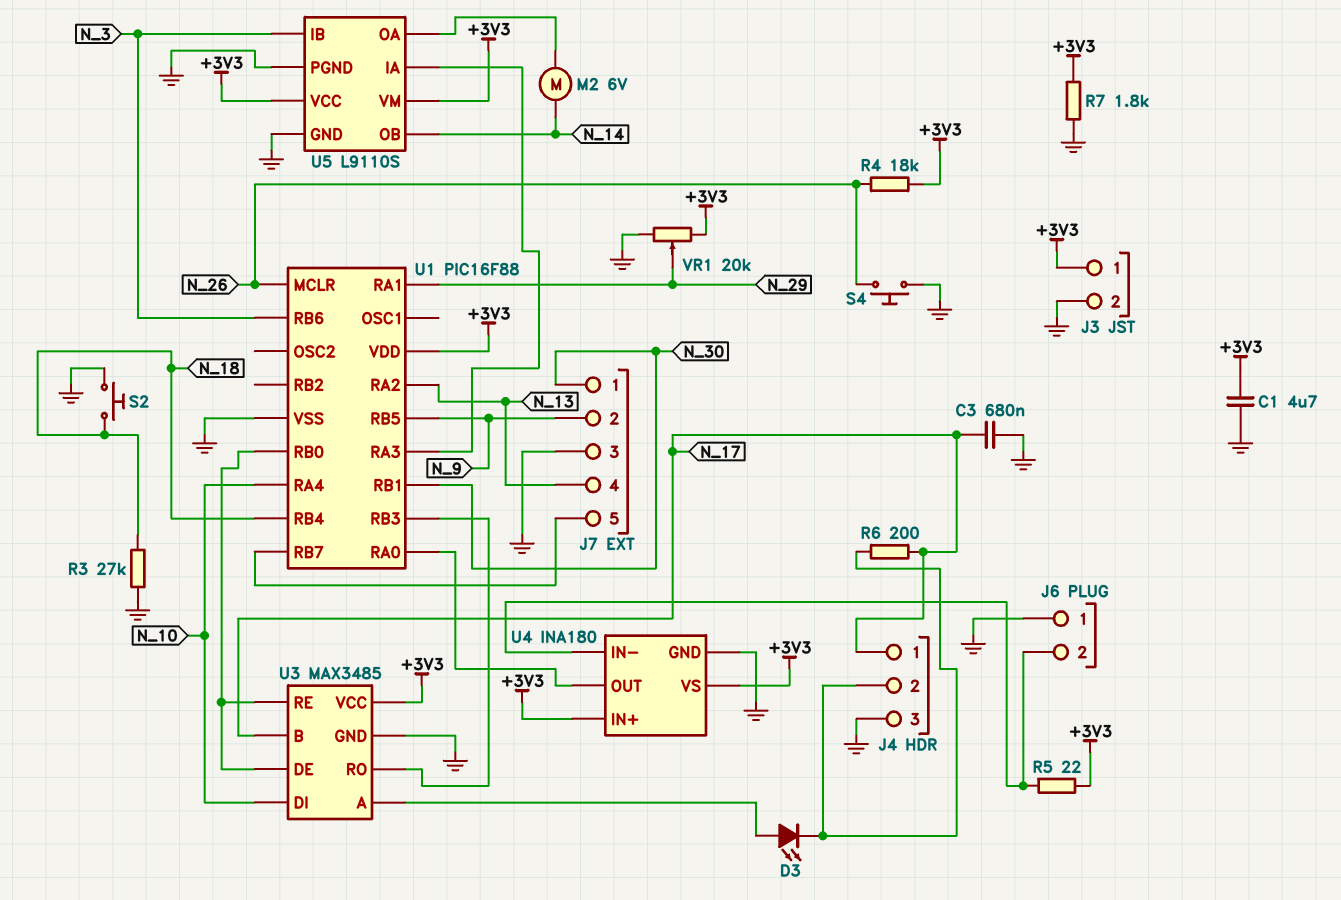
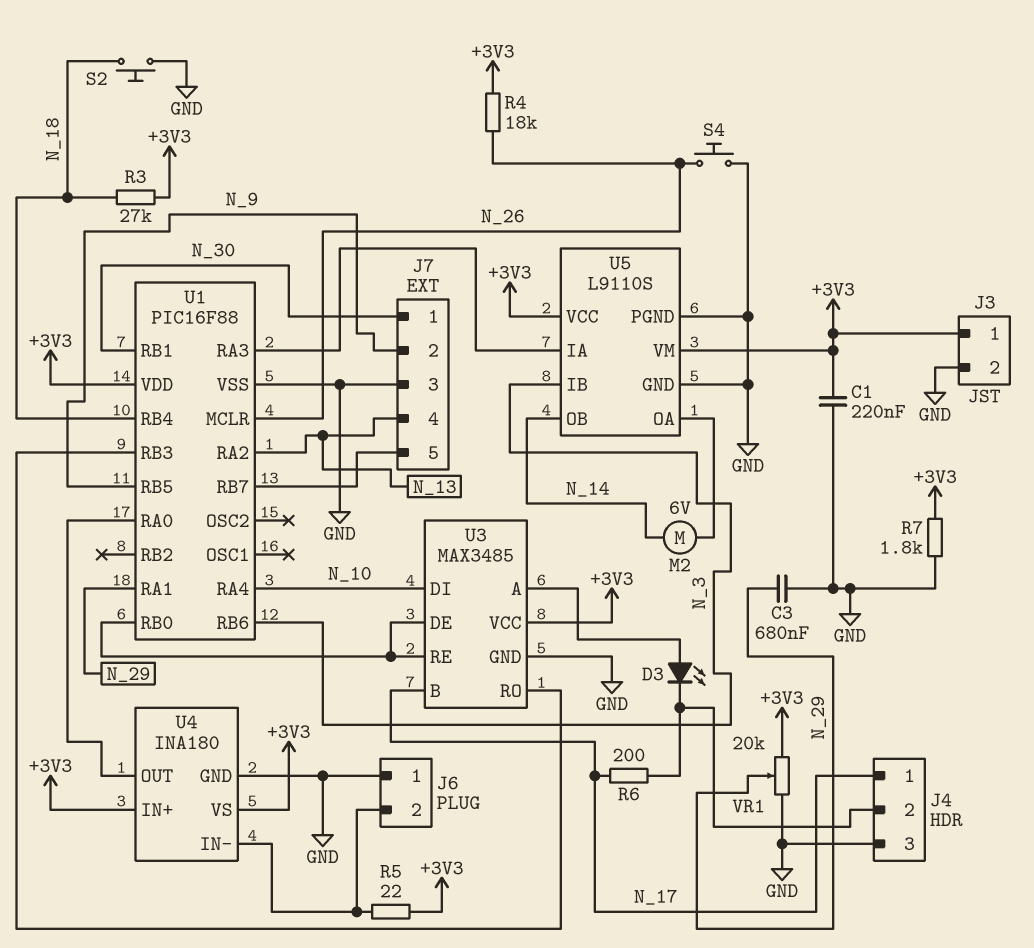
C1: 4.7uF (+3V3, GND) -> 220nF (+3V3, GND)
C3: 680nF (GND, N_17) -> 680nF (GND, N_29)
R3: 27k (GND, N_18) -> 27k (+3V3, N_18)

